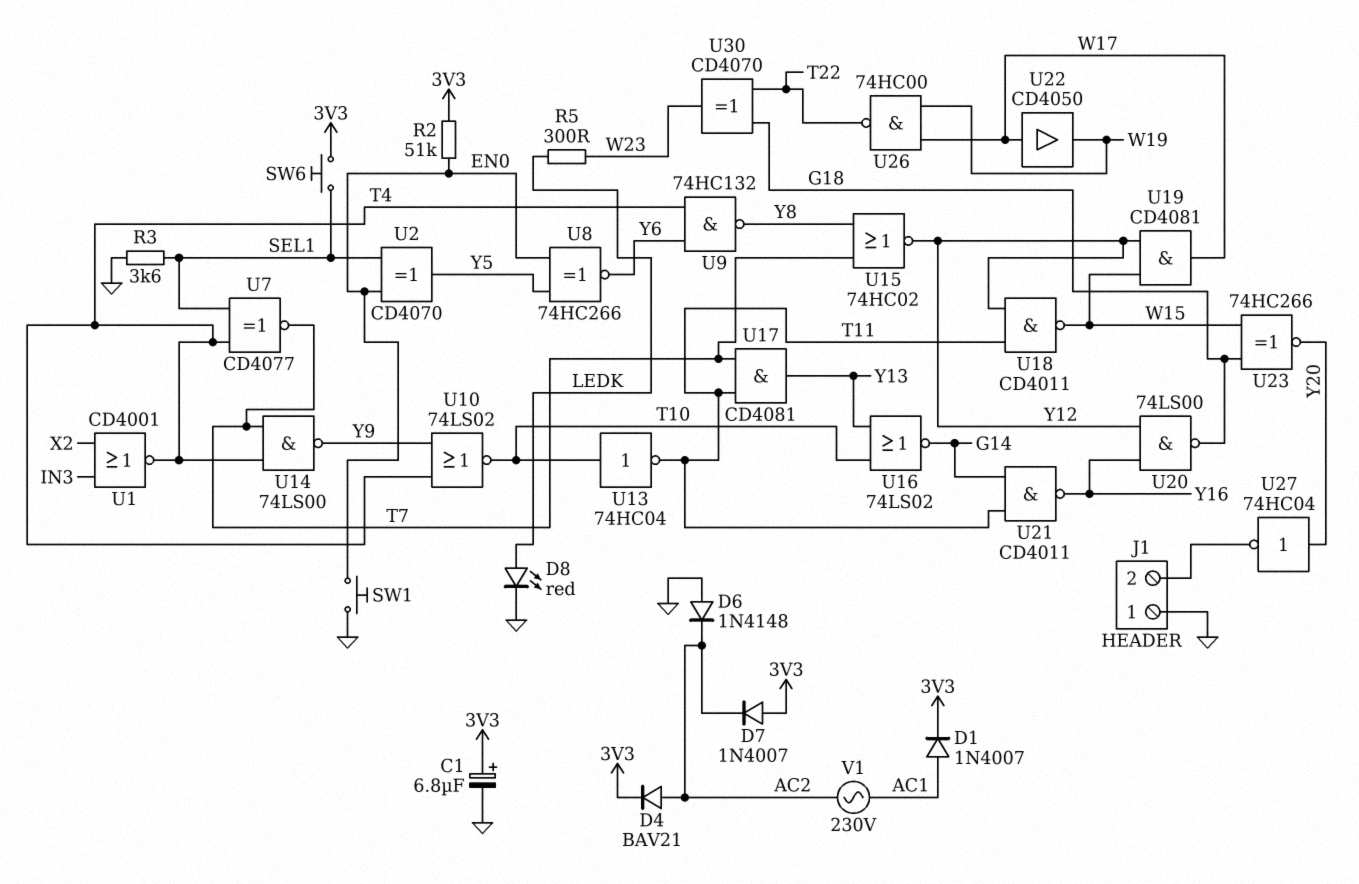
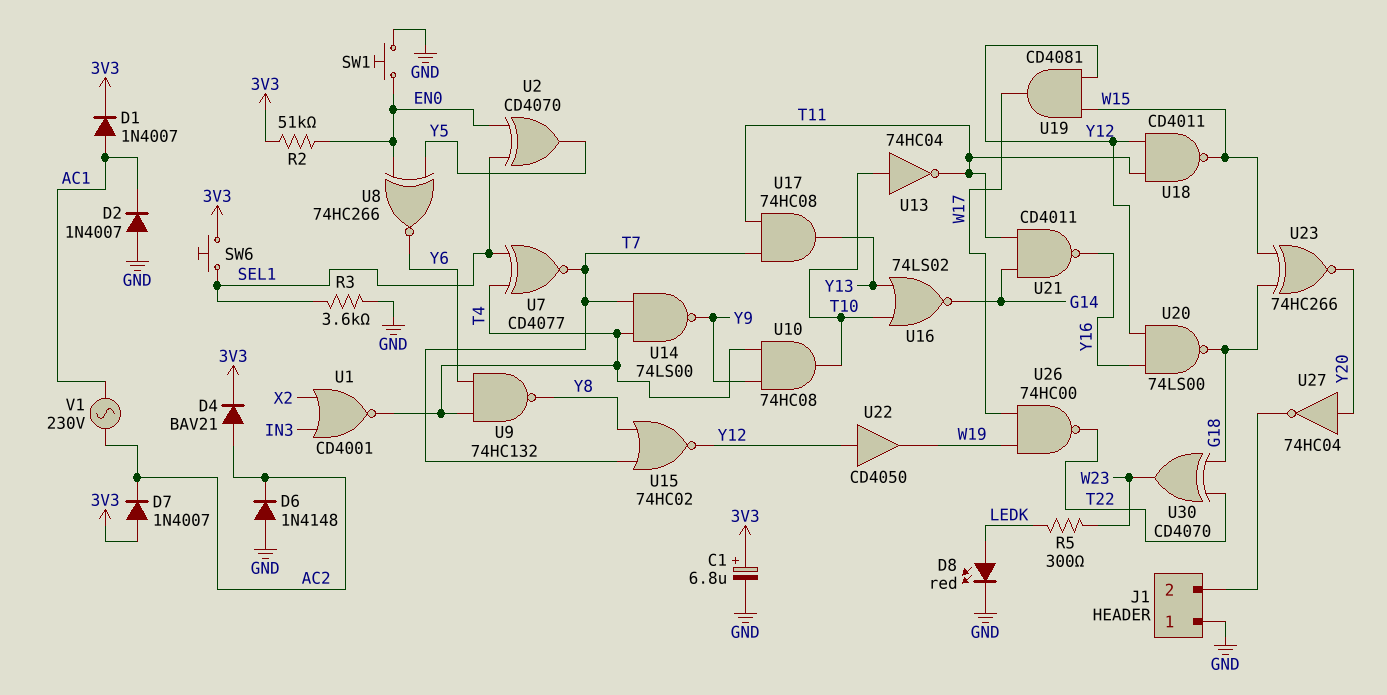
D2: none -> diode 1N4007 (A GND, K AC1)
U10: NOR 74LS02 (in T4, in Y9, out T10) -> AND 74HC08 (in T4, in Y9, out T10)
U17: AND CD4081 (in T7, in T11, out Y13) -> AND 74HC08 (in T7, in T11, out Y13)
U22: buffer CD4050 (in W17, out W19) -> buffer CD4050 (in Y12, out W19)

